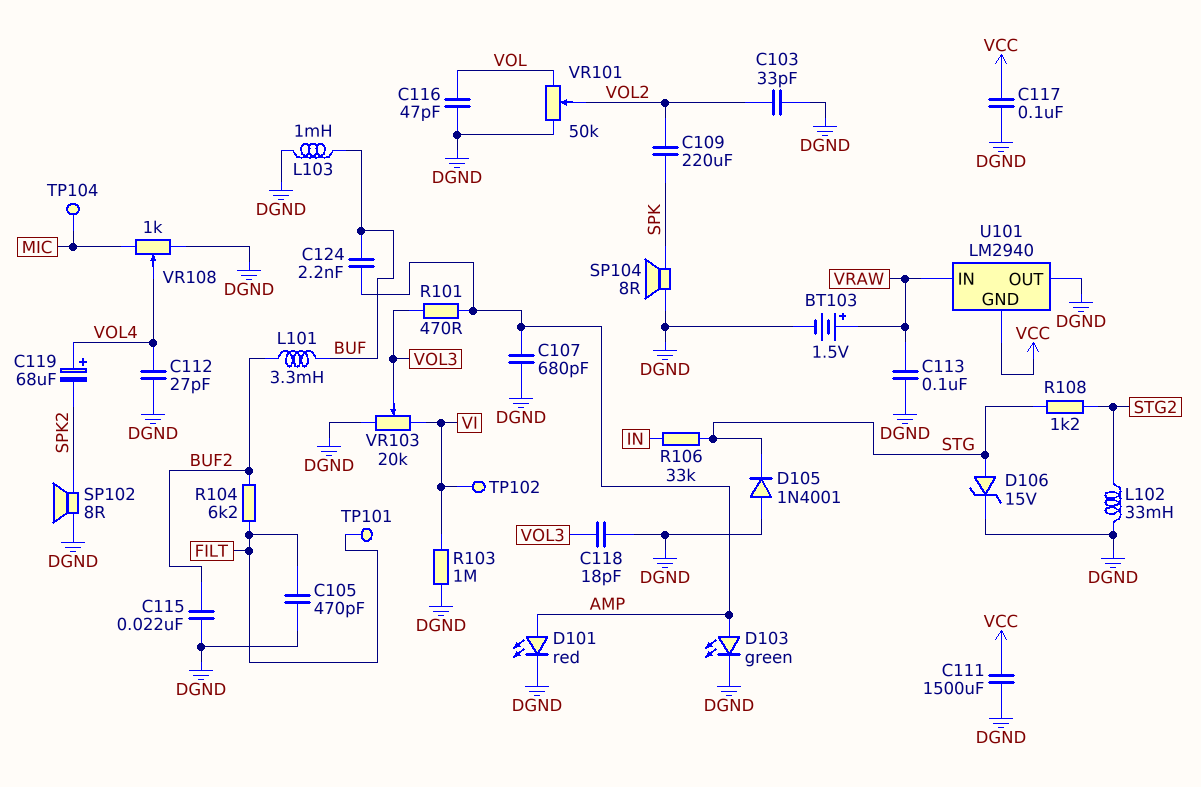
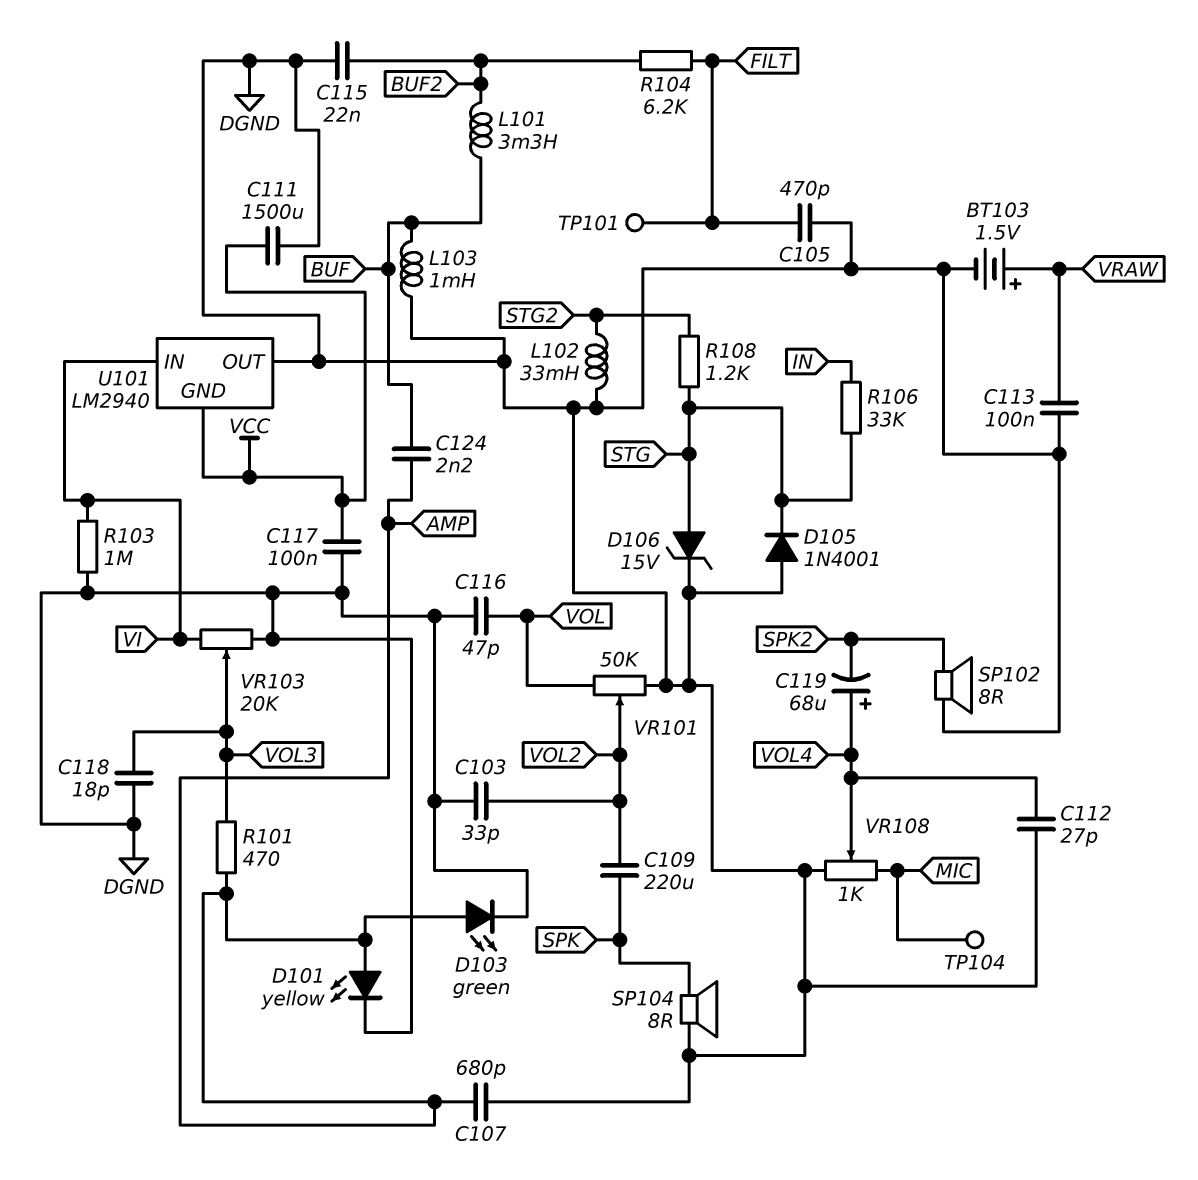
D101: LED red (A AMP, K DGND) -> LED yellow (A AMP, K DGND)
TP102: test point (VI) -> none
U101 pin IN: VRAW -> VI

